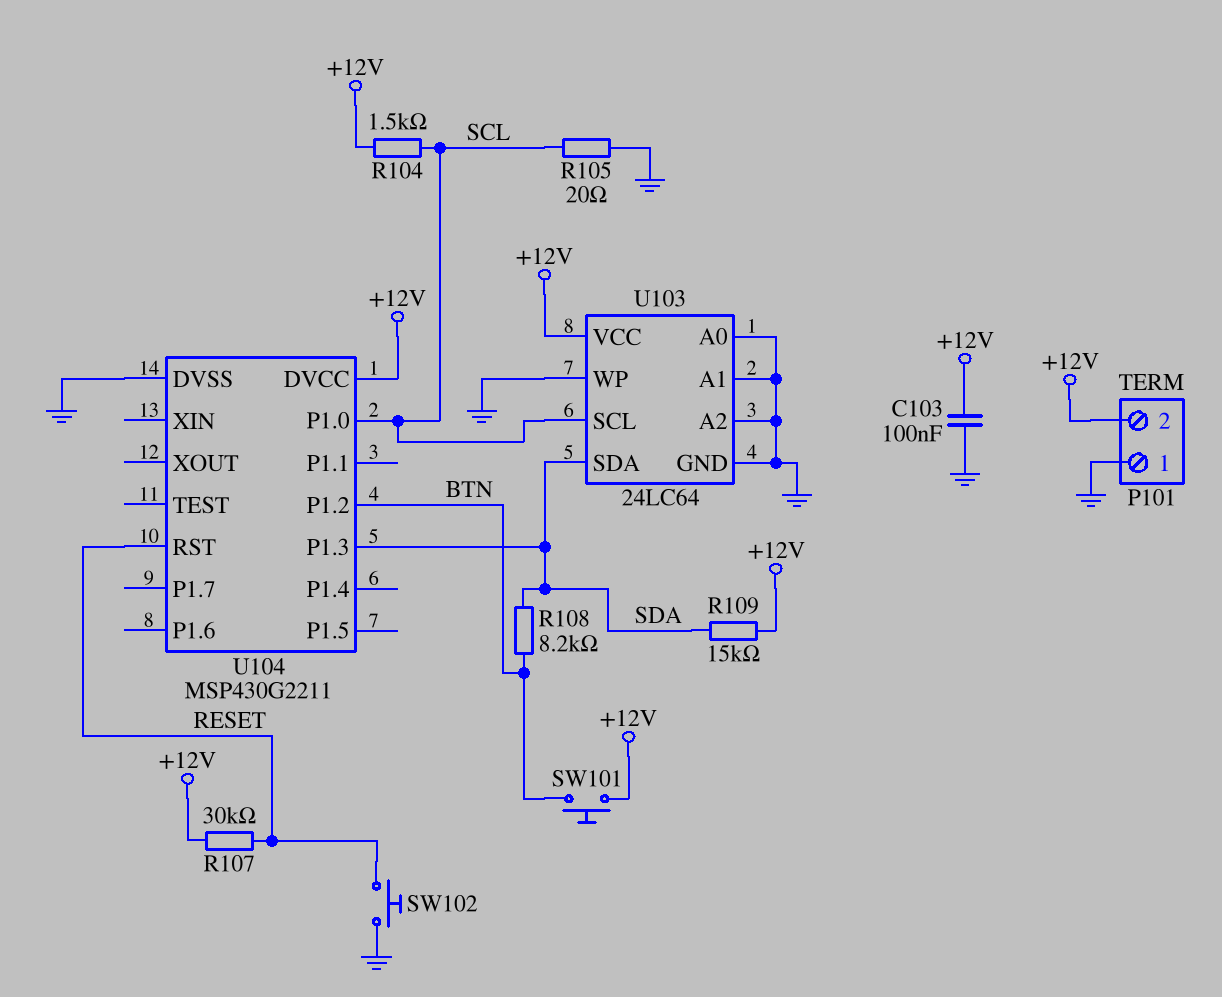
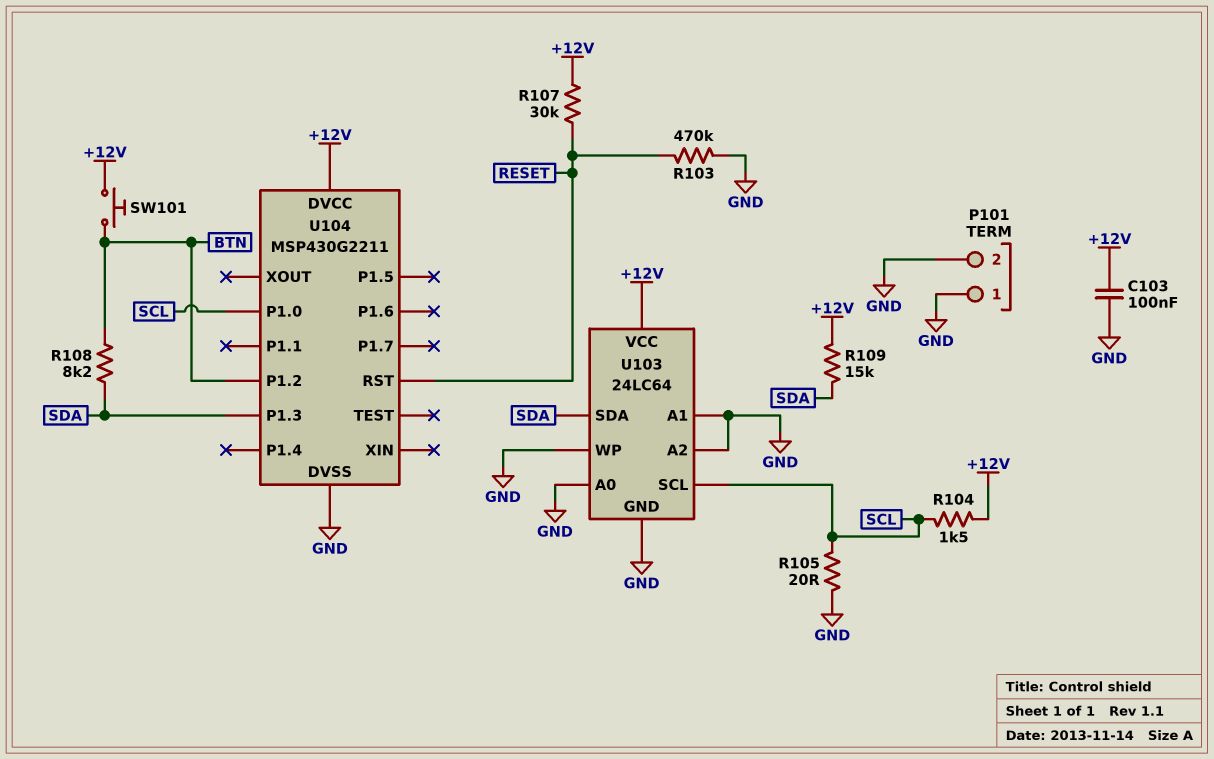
P101 pin 2: +12V -> GND
R103: none -> 470k (GND, RESET)
SW102: button (GND, RESET) -> none

